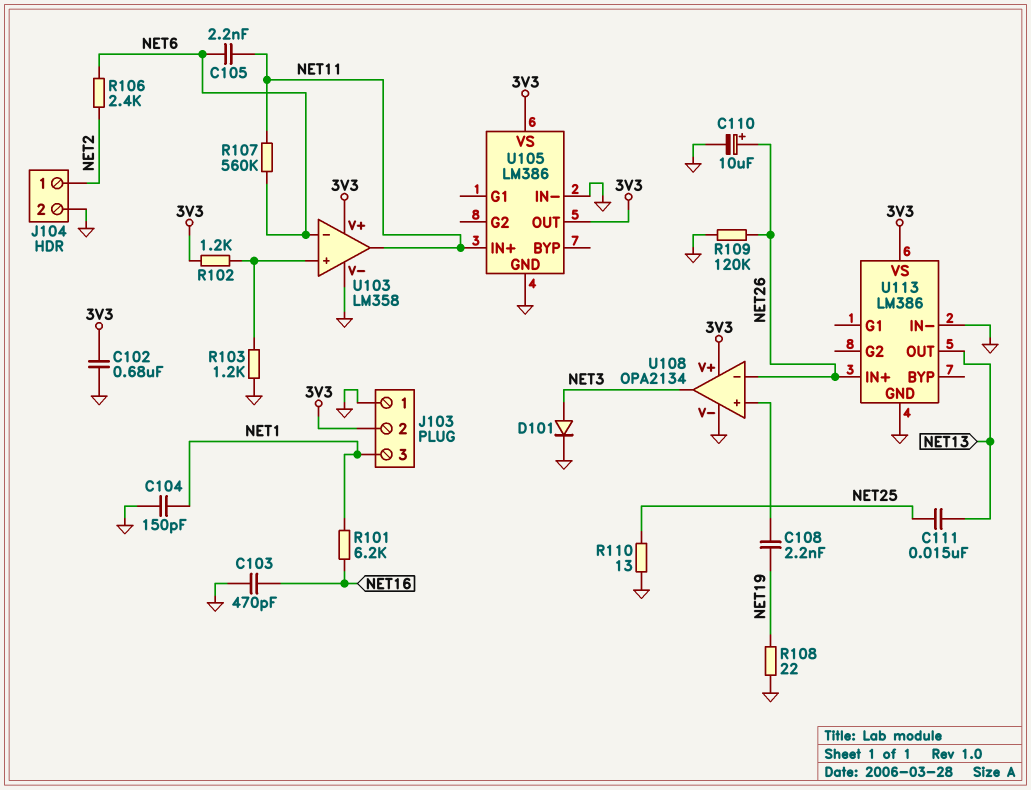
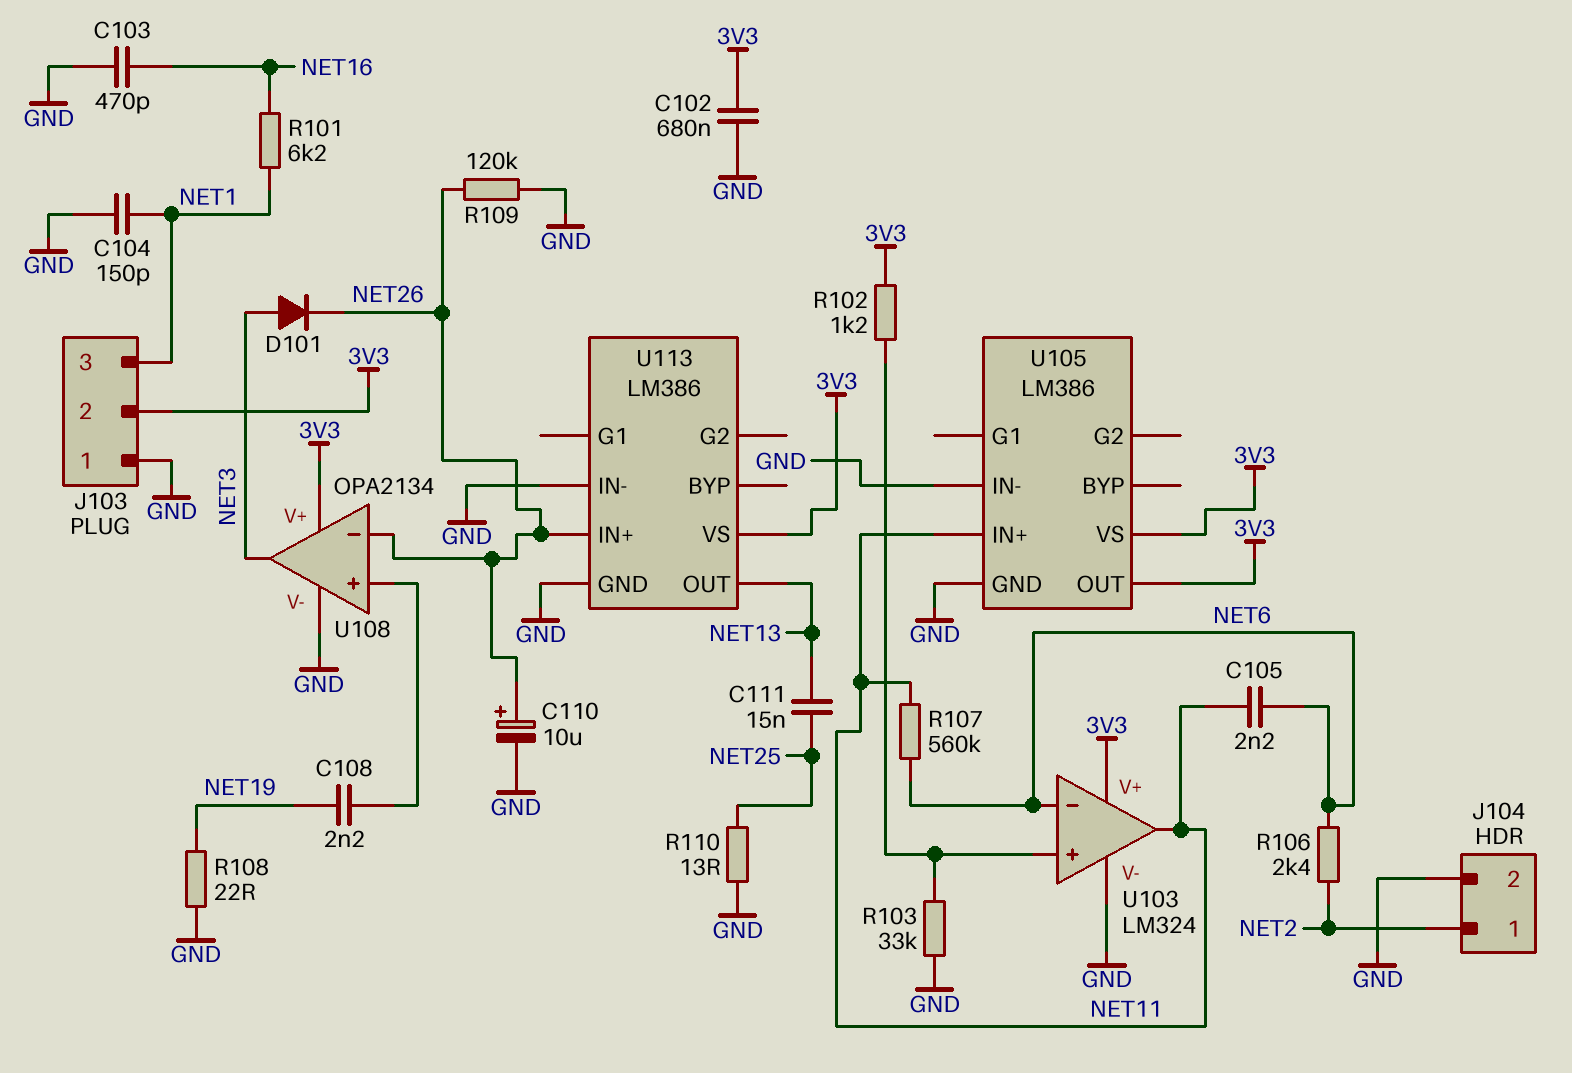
D101: diode (A NET3, K GND) -> diode (A NET3, K NET26)
R103: 1.2k (GND, U103/in+) -> 33k (GND, U103/in+)
U103: LM358 -> LM324

